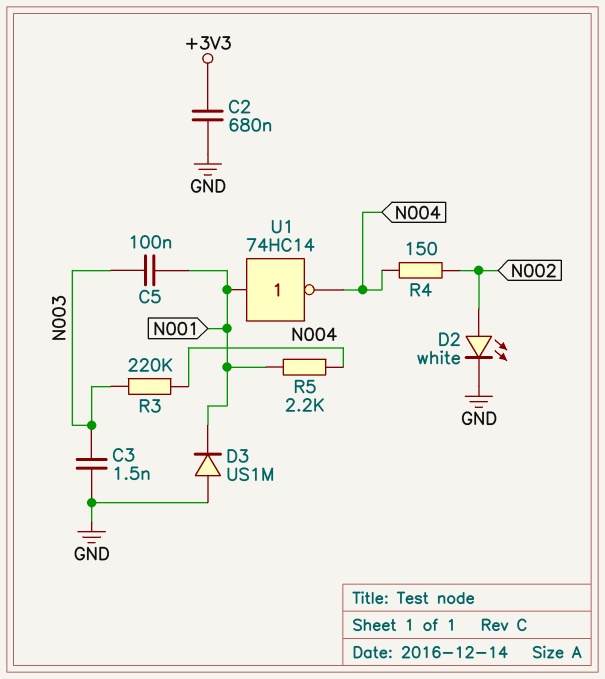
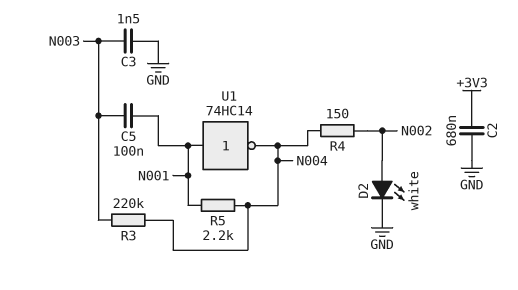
D3: diode US1M (A GND, K N001) -> none

